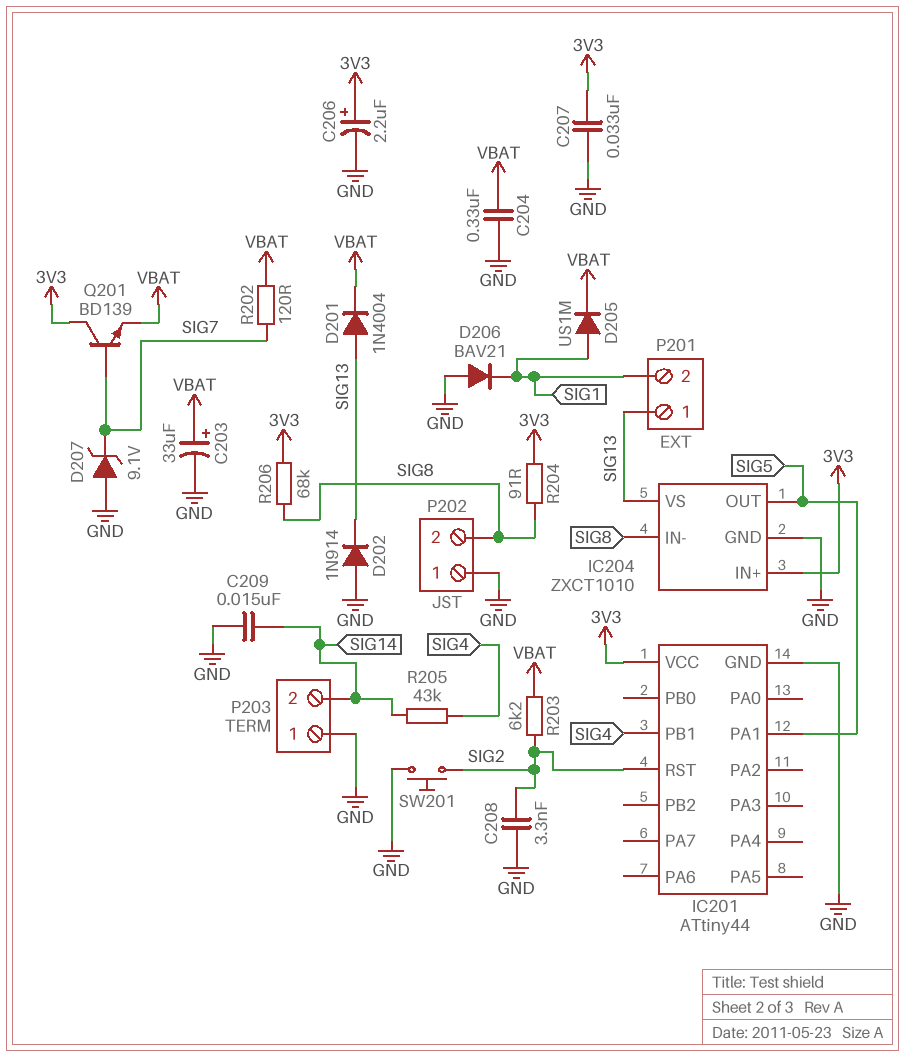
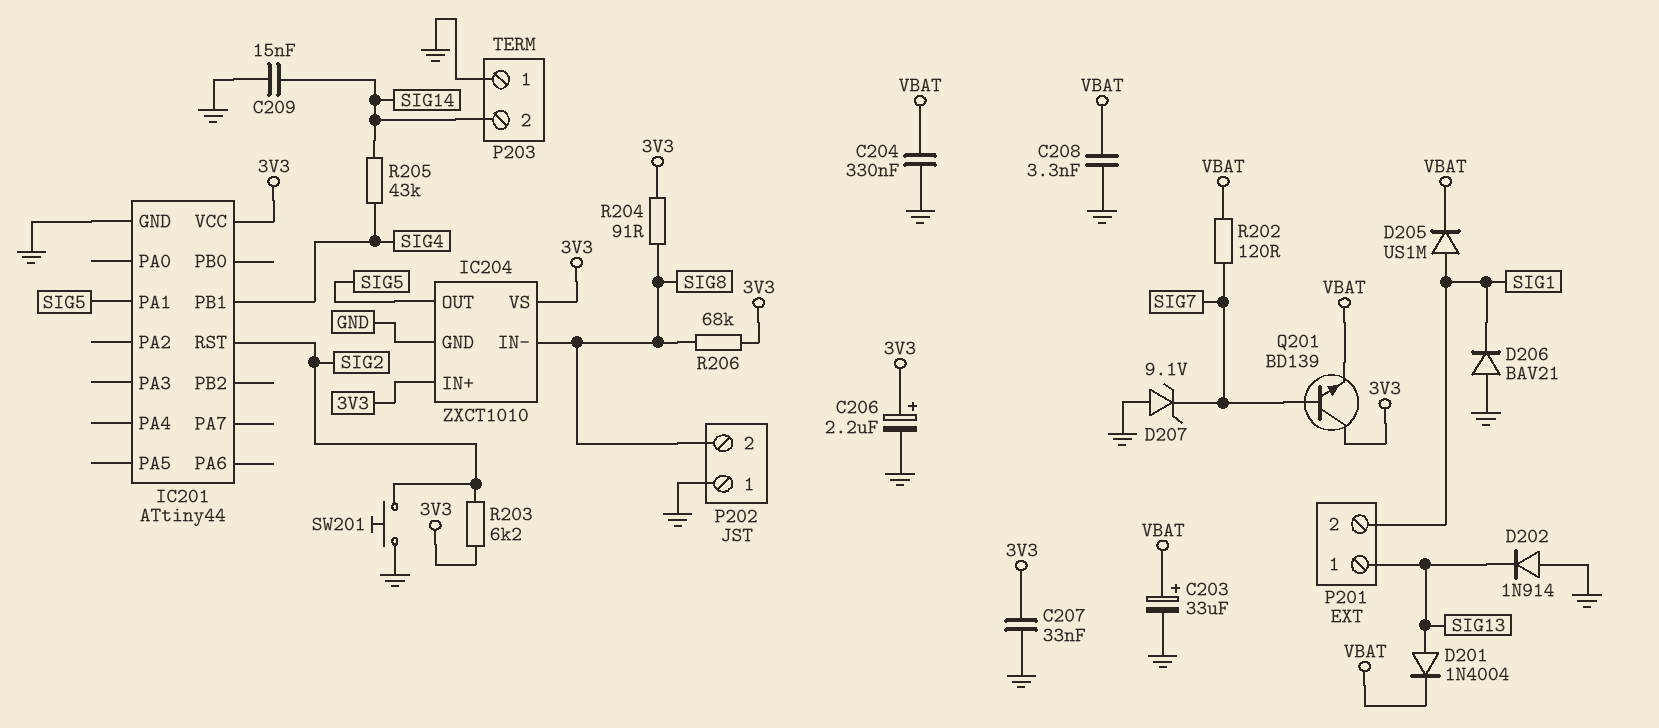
C208: 3.3nF (GND, SIG2) -> 3.3nF (GND, VBAT)
IC204 pin VS: SIG13 -> 3V3
R203: 6.2k (SIG2, VBAT) -> 6.2k (3V3, SIG2)

